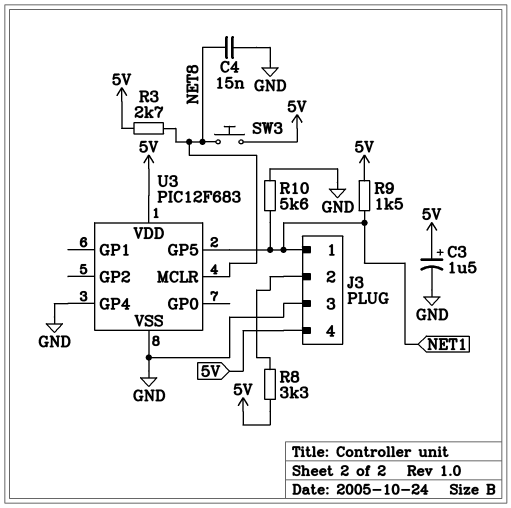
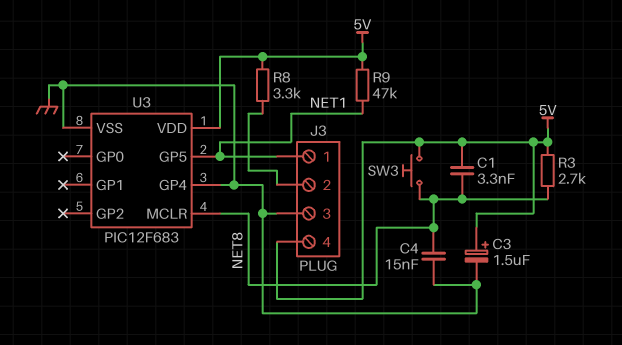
C1: none -> 3.3nF (5V, NET8)
R9: 1.5k (5V, NET1) -> 47k (5V, NET1)
R10: 5.6k (GND, NET1) -> none

